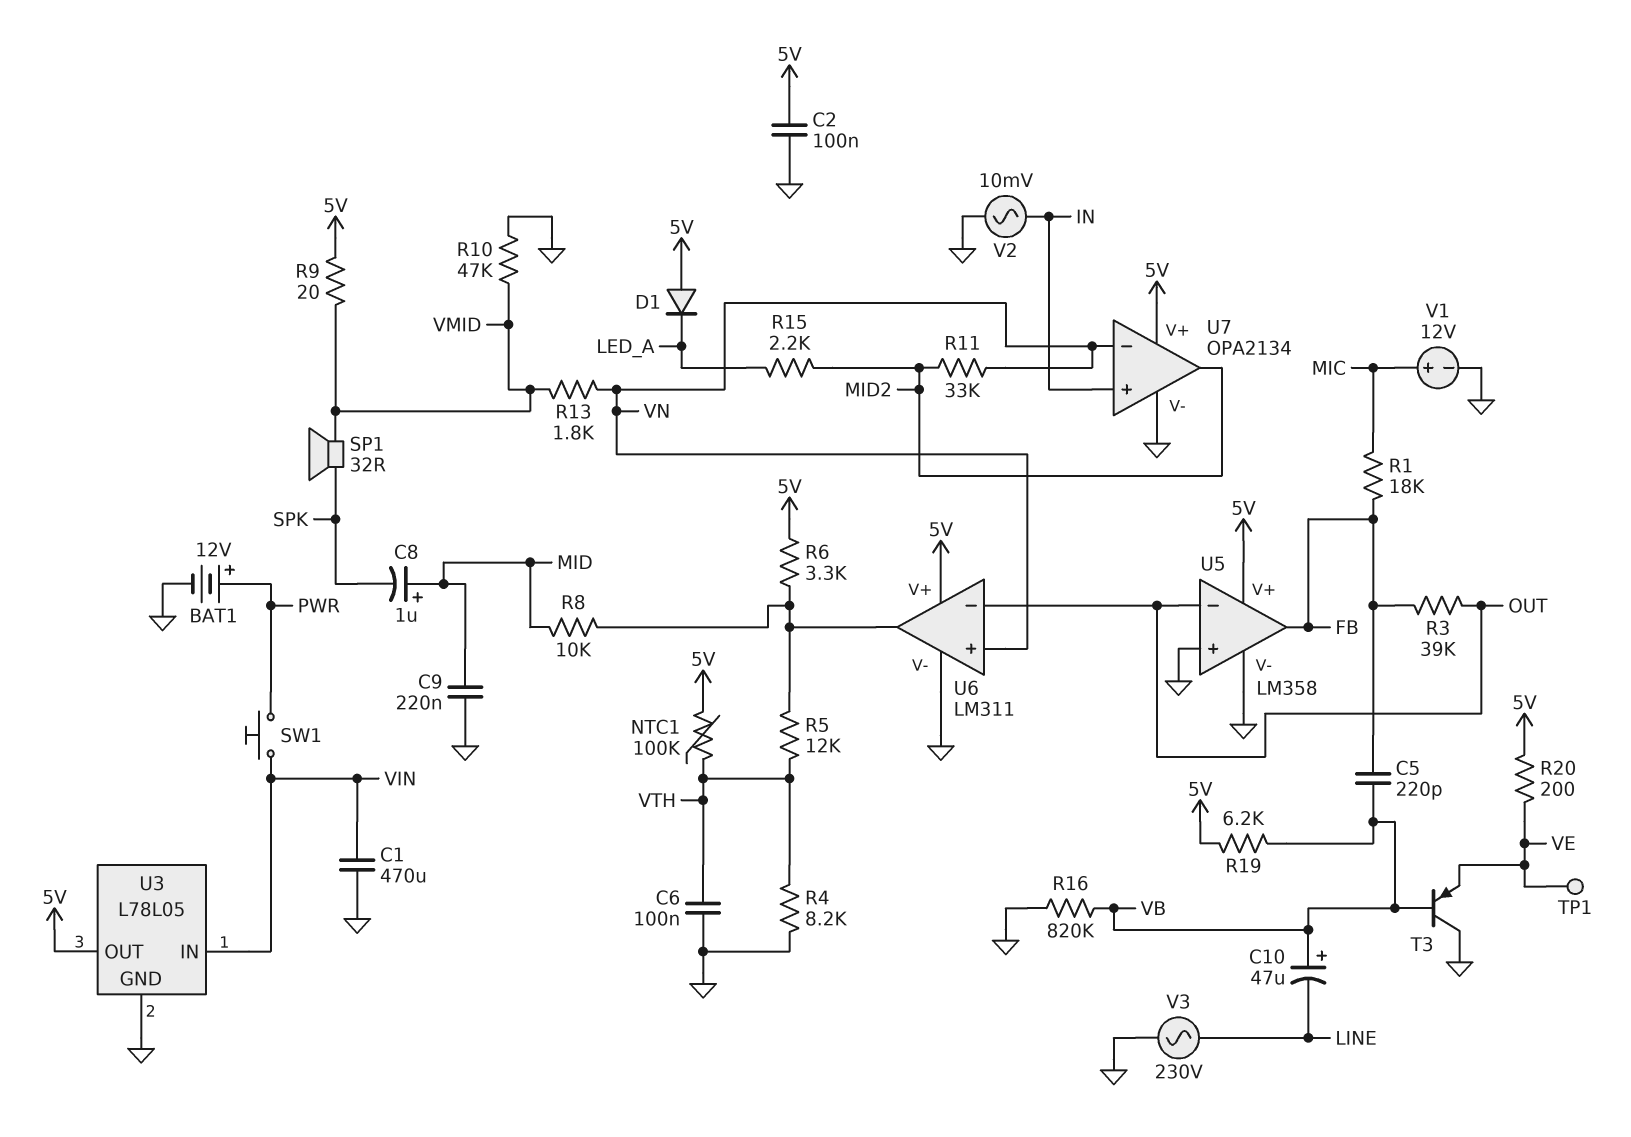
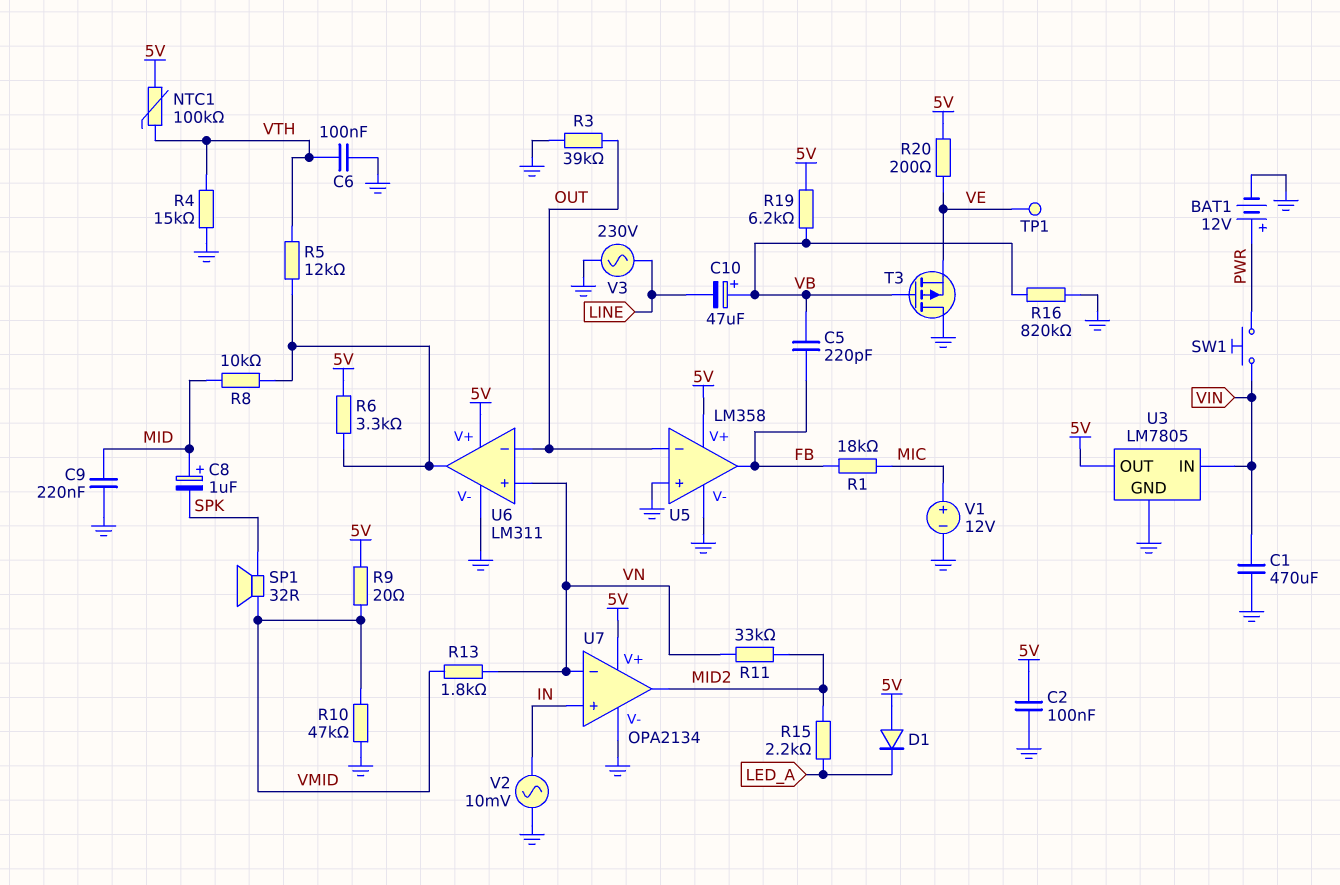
R3: 39k (FB, OUT) -> 39k (GND, OUT)
R4: 8.2k (GND, VTH) -> 15k (GND, VTH)
T3: PNP (B VB, C GND, E VE) -> PMOS (G VB, D GND, S VE)
U3: L78L05 -> LM7805

